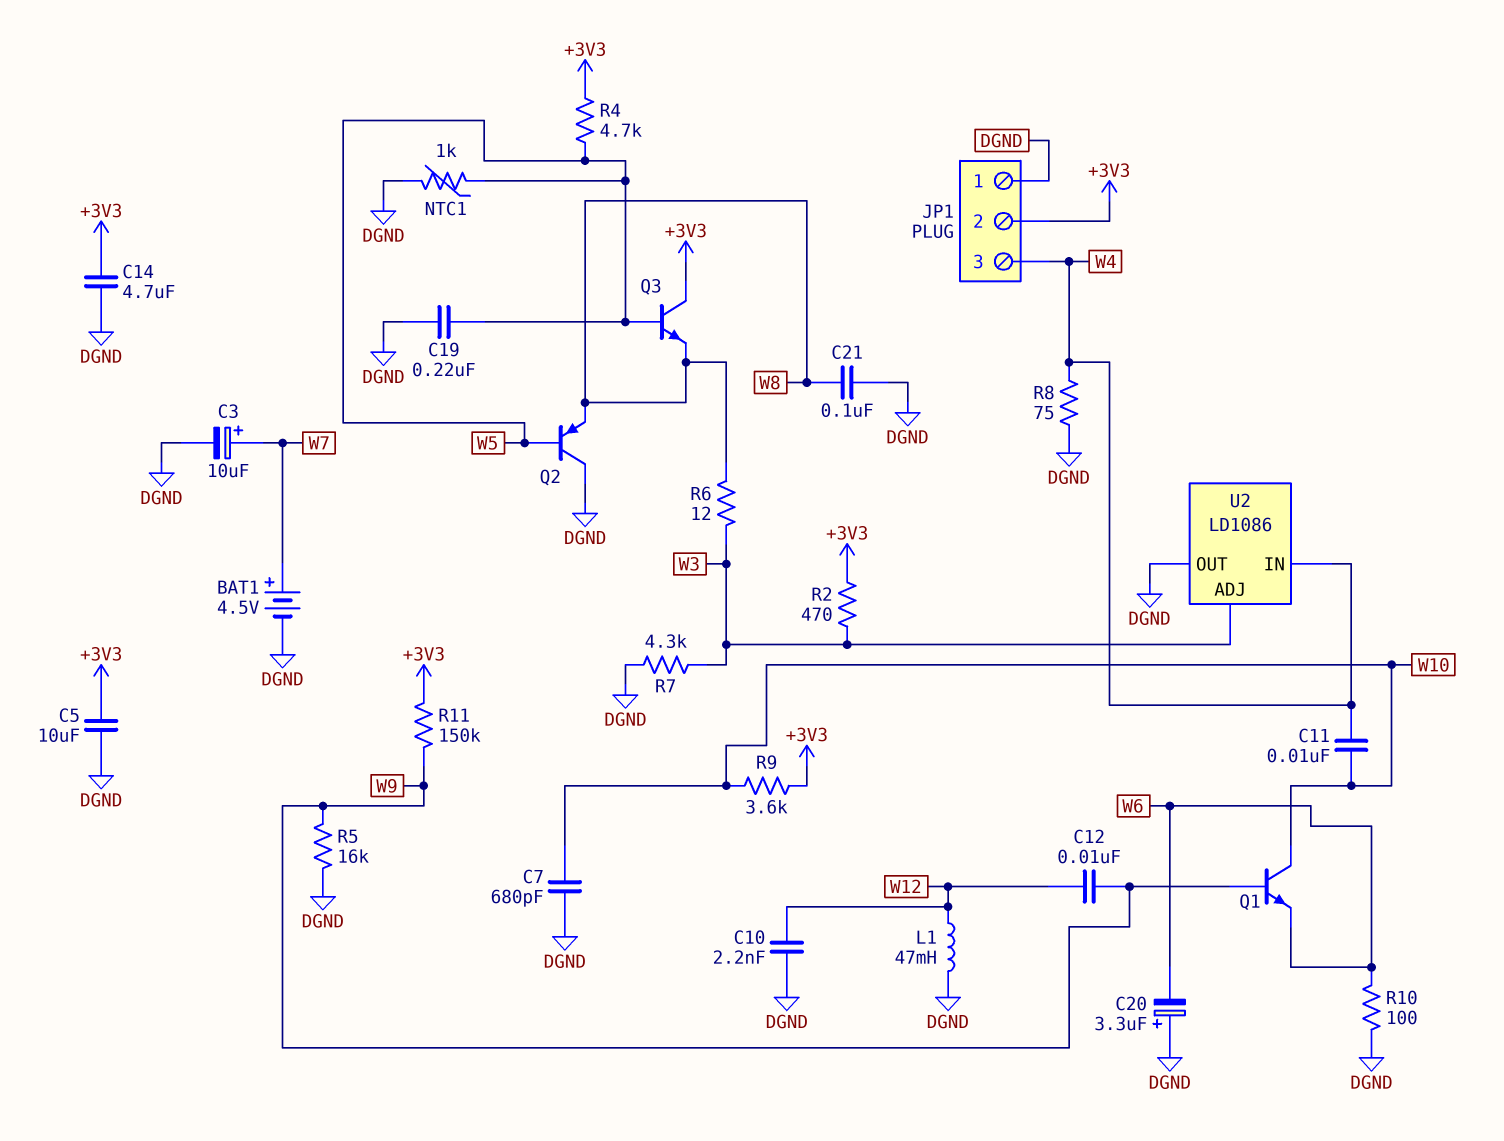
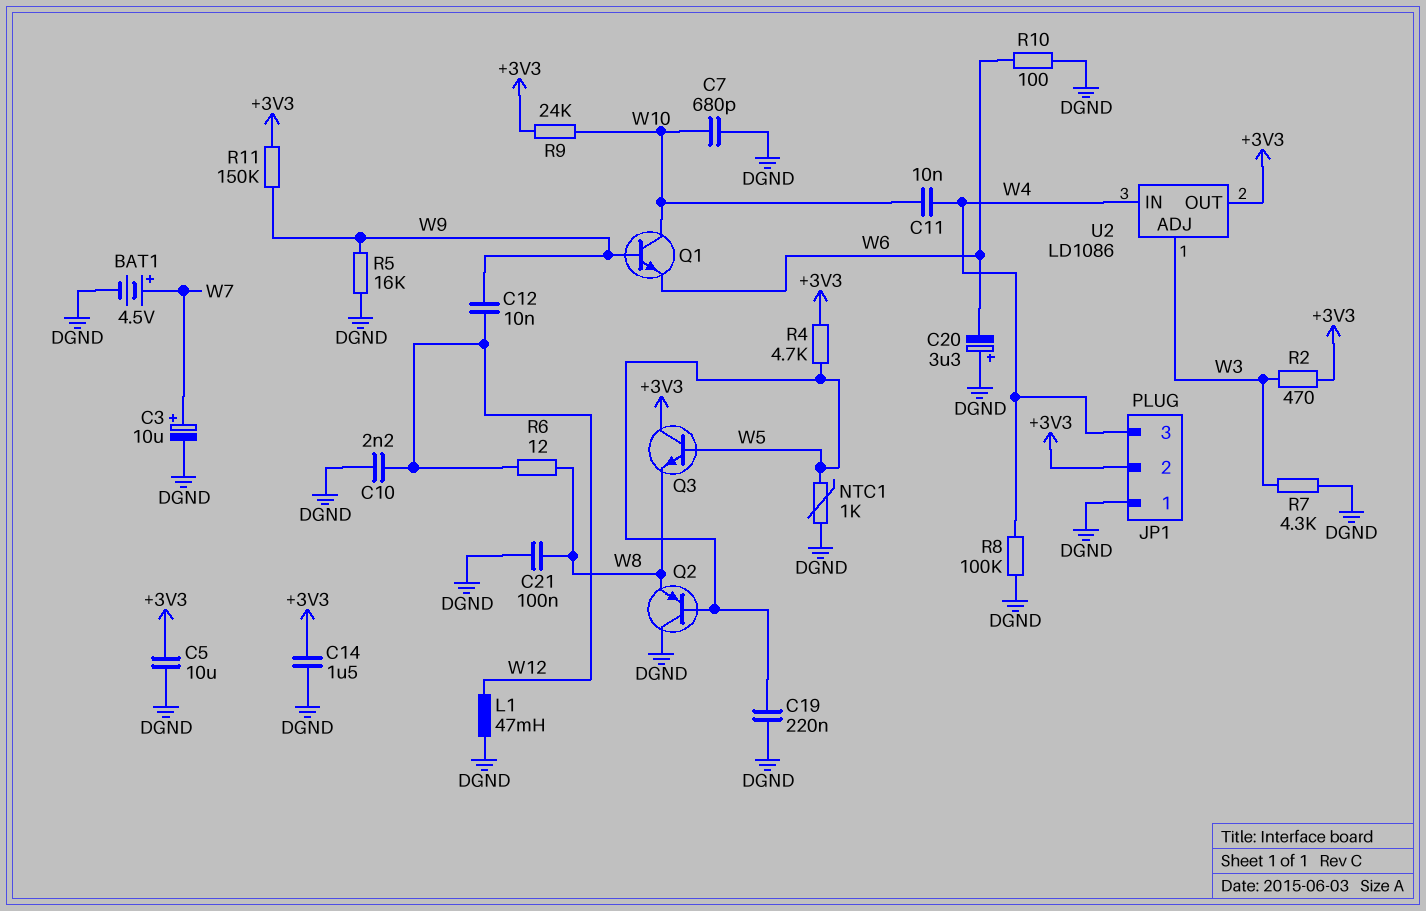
C14: 4.7uF (+3V3, DGND) -> 1.5uF (+3V3, DGND)
R6: 12 (W3, W8) -> 12 (W8, W12)
R8: 75 (DGND, W4) -> 100k (DGND, W4)
R9: 3.6k (+3V3, W10) -> 24k (+3V3, W10)
U2 pin OUT: DGND -> +3V3

